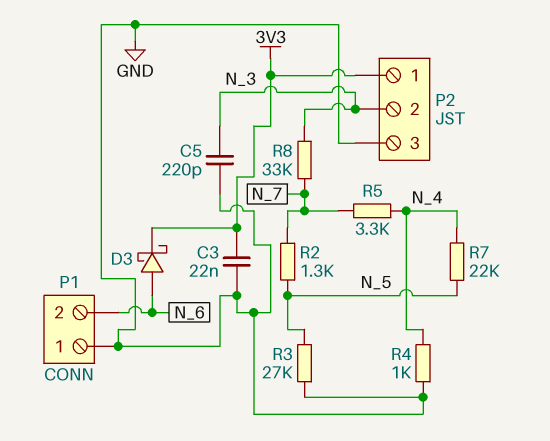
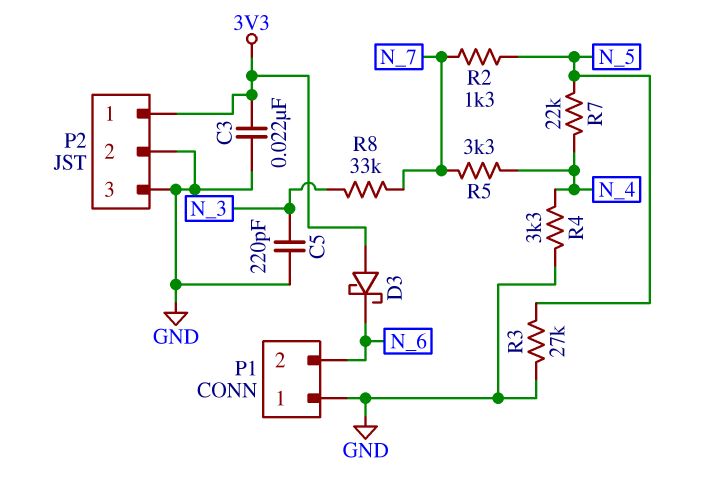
D3: schottky (A N_6, K 3V3) -> schottky (A 3V3, K N_6)
P2 pin 2: N_3 -> GND
R4: 1k (GND, N_4) -> 3.3k (GND, N_4)

